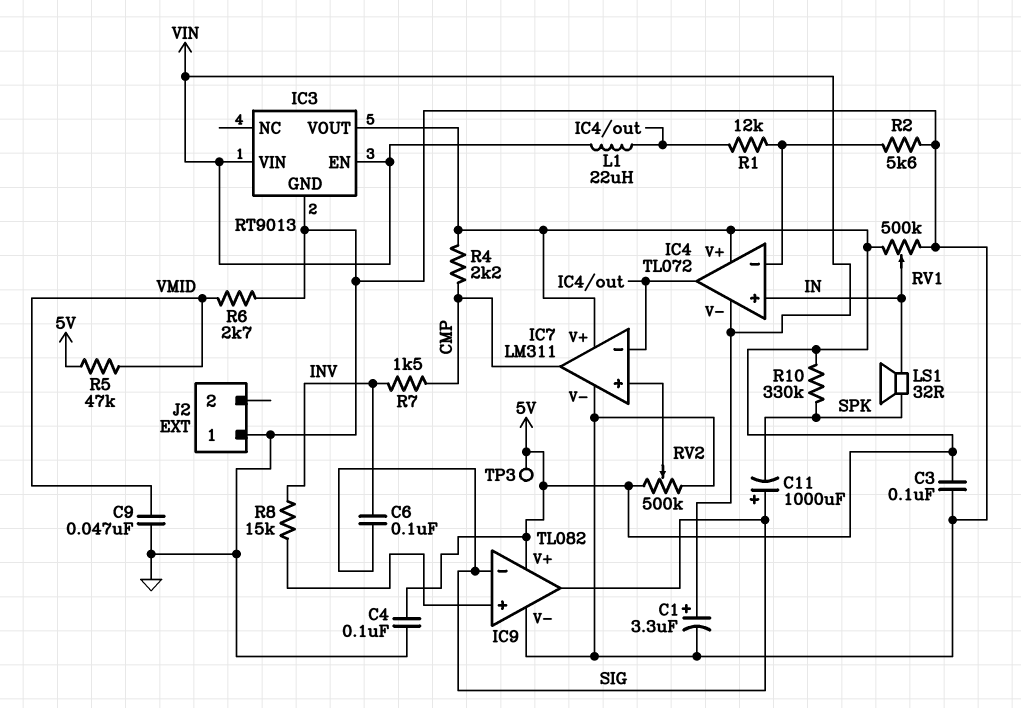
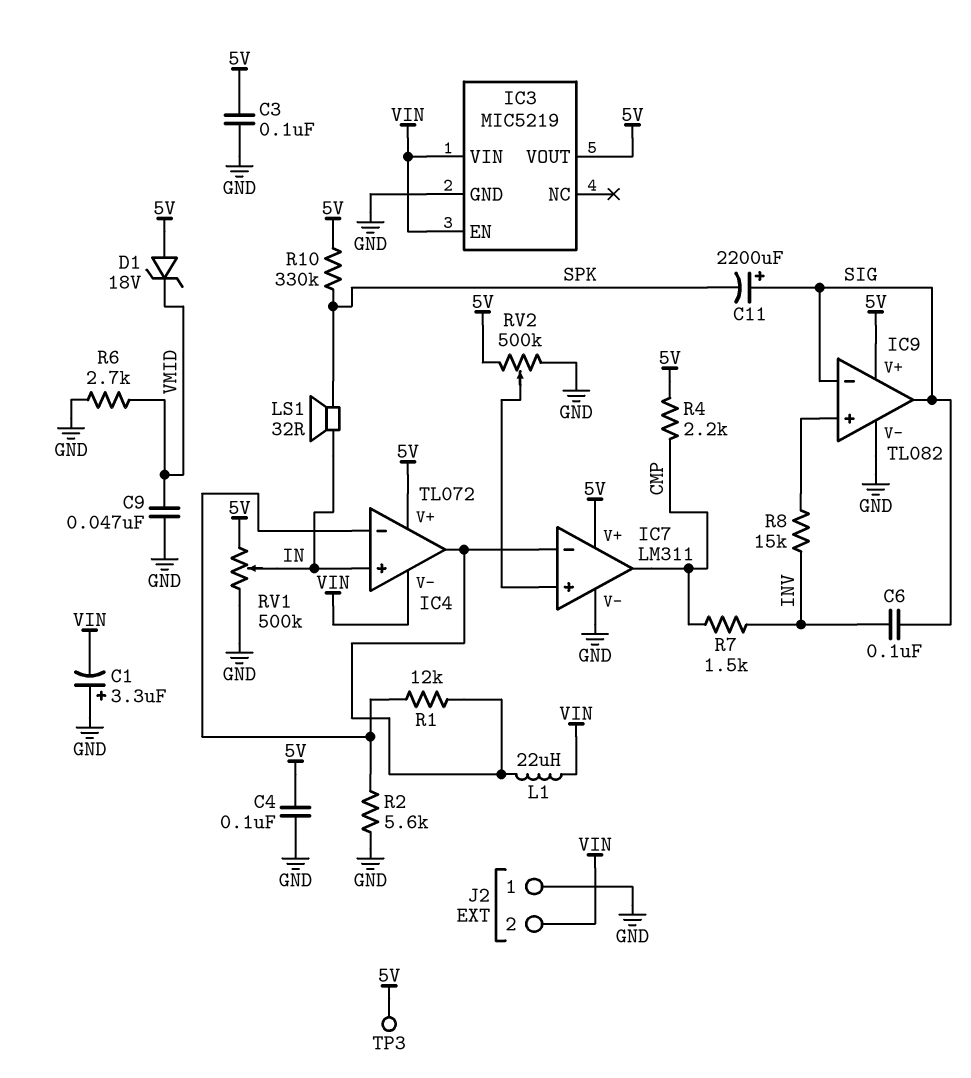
C1: 3.3uF (plus VIN, minus GND) -> 3.3uF (plus GND, minus VIN)
C11: 1000uF (plus SIG, minus SPK) -> 2200uF (plus SIG, minus SPK)
D1: none -> zener 18V (A 5V, K VMID)
IC3: RT9013 -> MIC5219
J2 pin 2: none -> VIN
R5: 47k (5V, VMID) -> none

